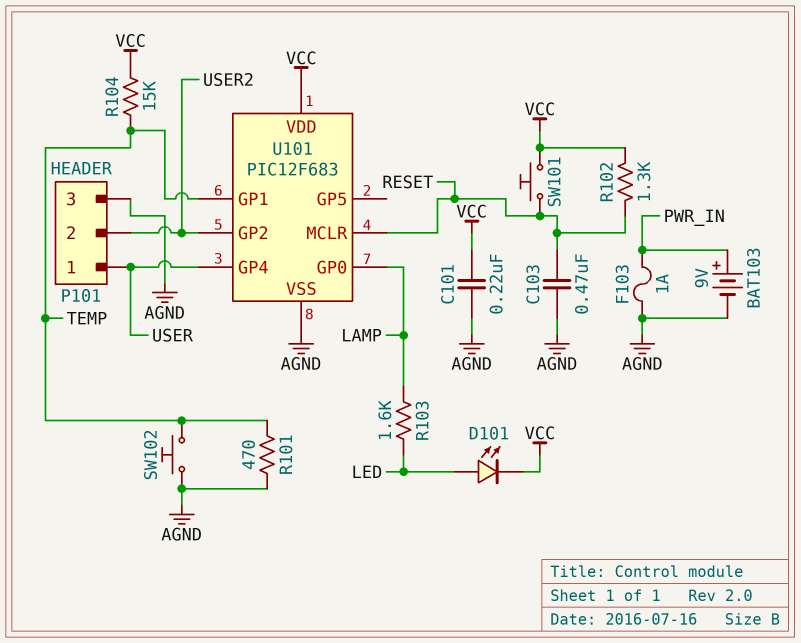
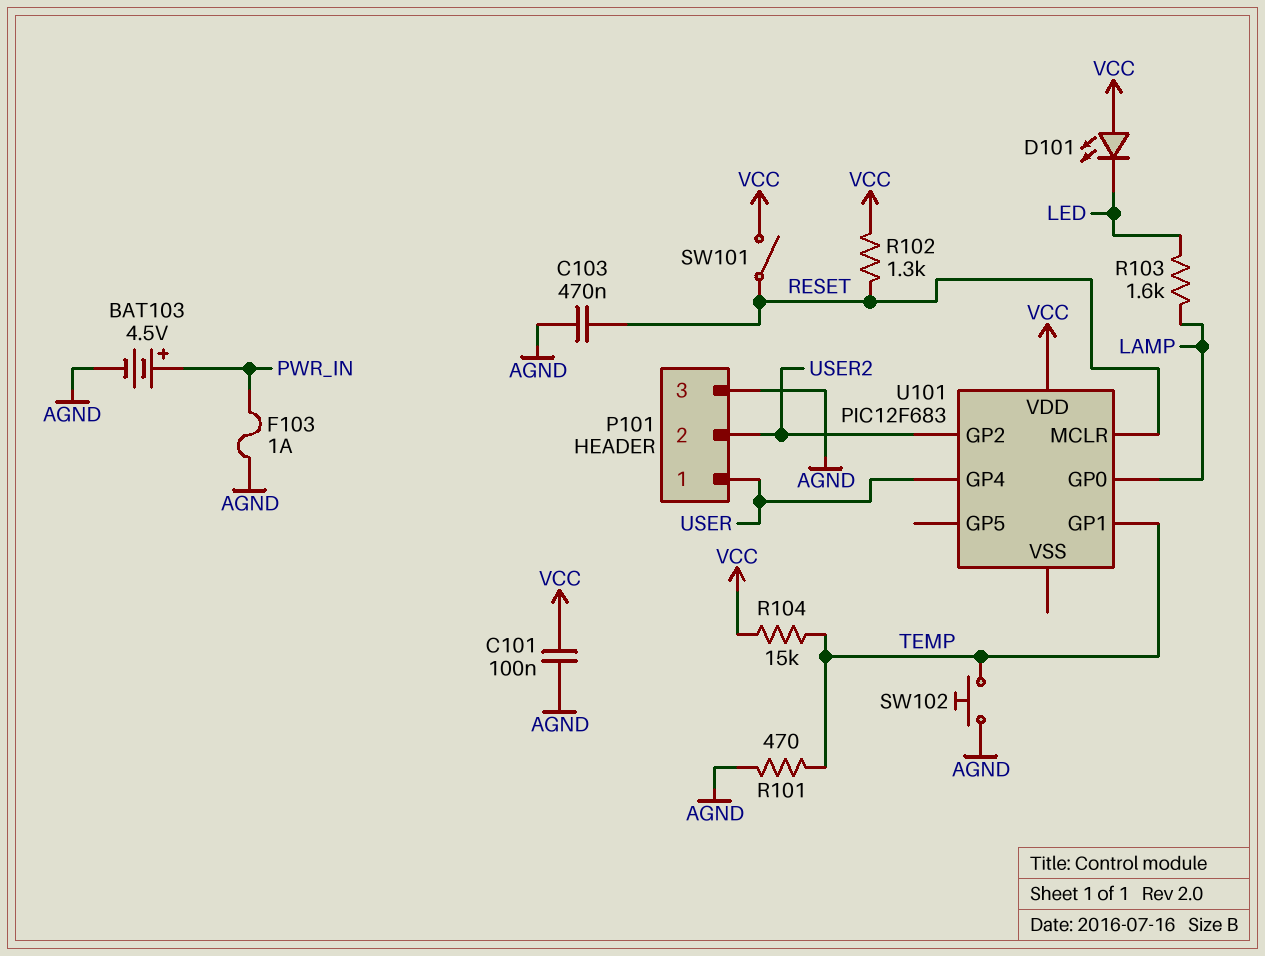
BAT103: 9V (plus PWR_IN, minus AGND) -> 4.5V (plus PWR_IN, minus AGND)
C101: 220nF (AGND, VCC) -> 100nF (AGND, VCC)
D101: LED (A LED, K VCC) -> LED (A VCC, K LED)
SW101: button (RESET, VCC) -> switch (RESET, VCC)
U101 pin VSS: AGND -> none

